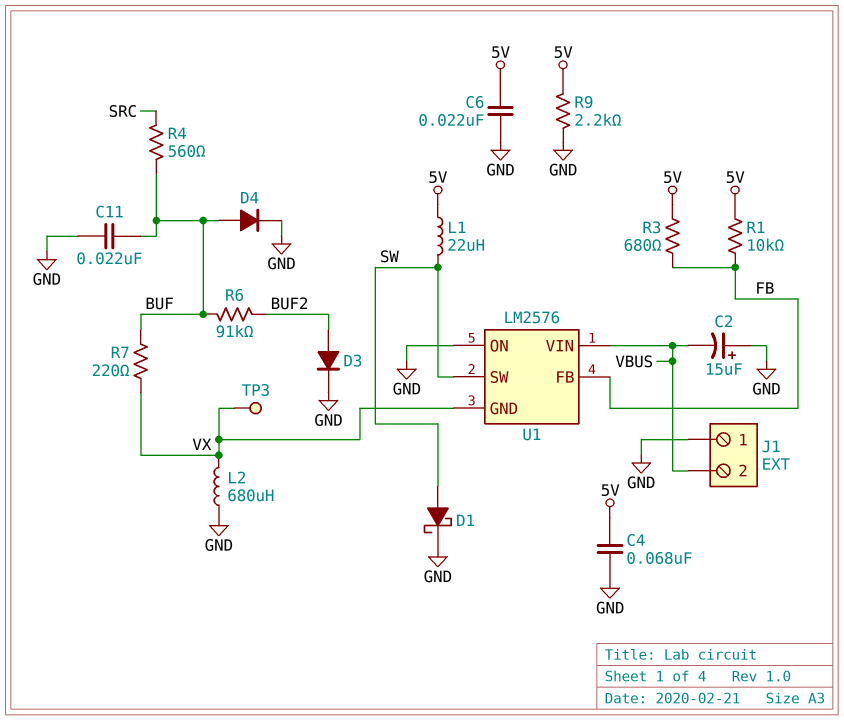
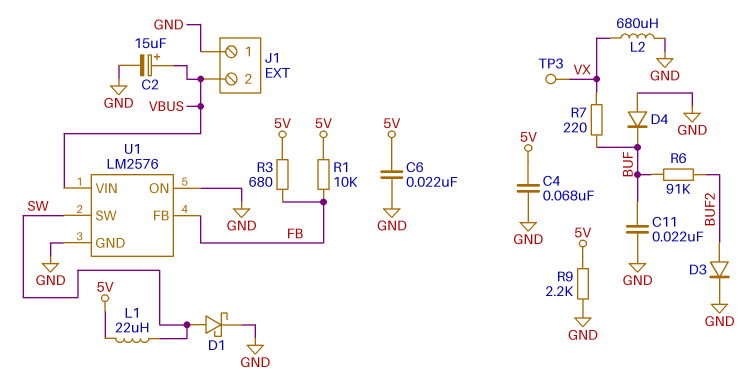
C2: 15uF (plus GND, minus VBUS) -> 15uF (plus VBUS, minus GND)
D4: diode (A BUF, K GND) -> diode (A GND, K BUF)
R4: 560 (BUF, SRC) -> none
U1 pin GND: VX -> GND

